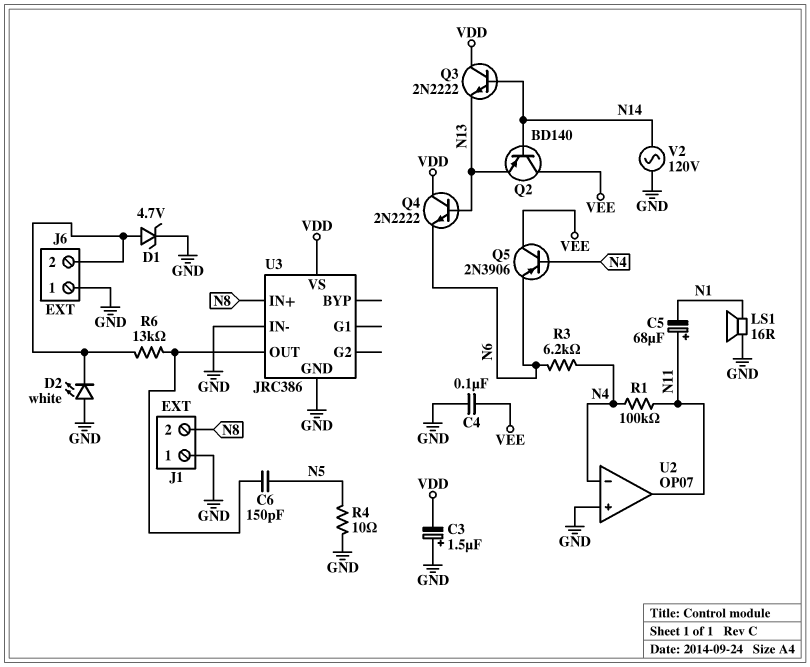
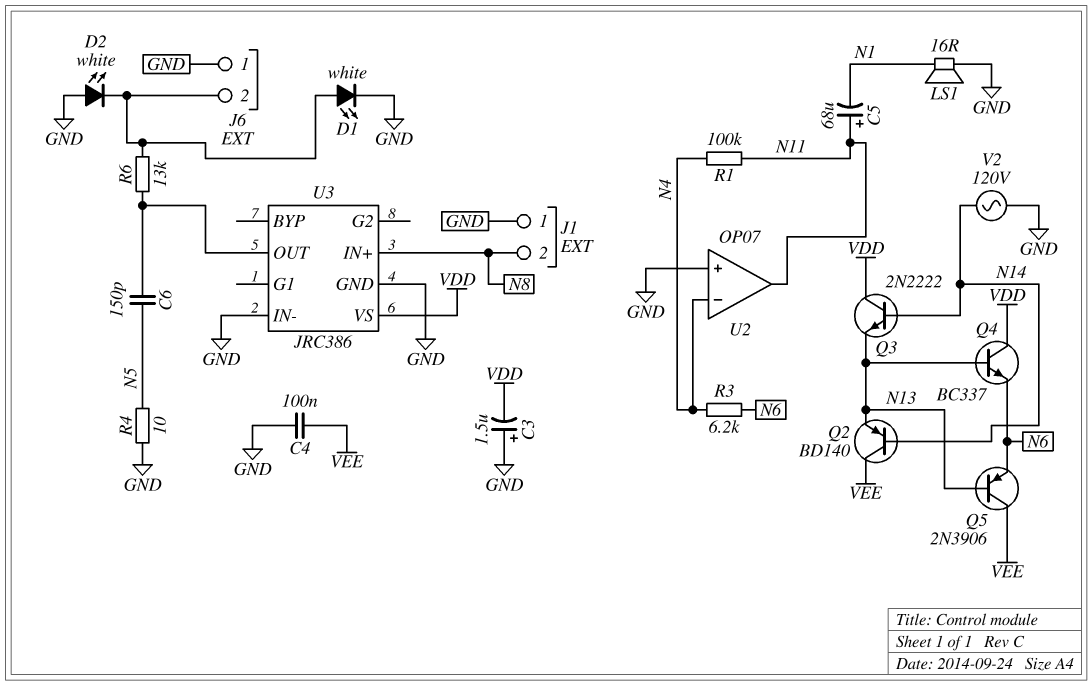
D1: zener 4.7V (A J6/2, K GND) -> LED white (A J6/2, K GND)
Q4: NPN 2N2222 (B N13, C VDD, E N6) -> NPN BC337 (B N13, C VDD, E N6)
Q5: PNP 2N3906 (B N4, C VEE, E N6) -> PNP 2N3906 (B N13, C VEE, E N6)

